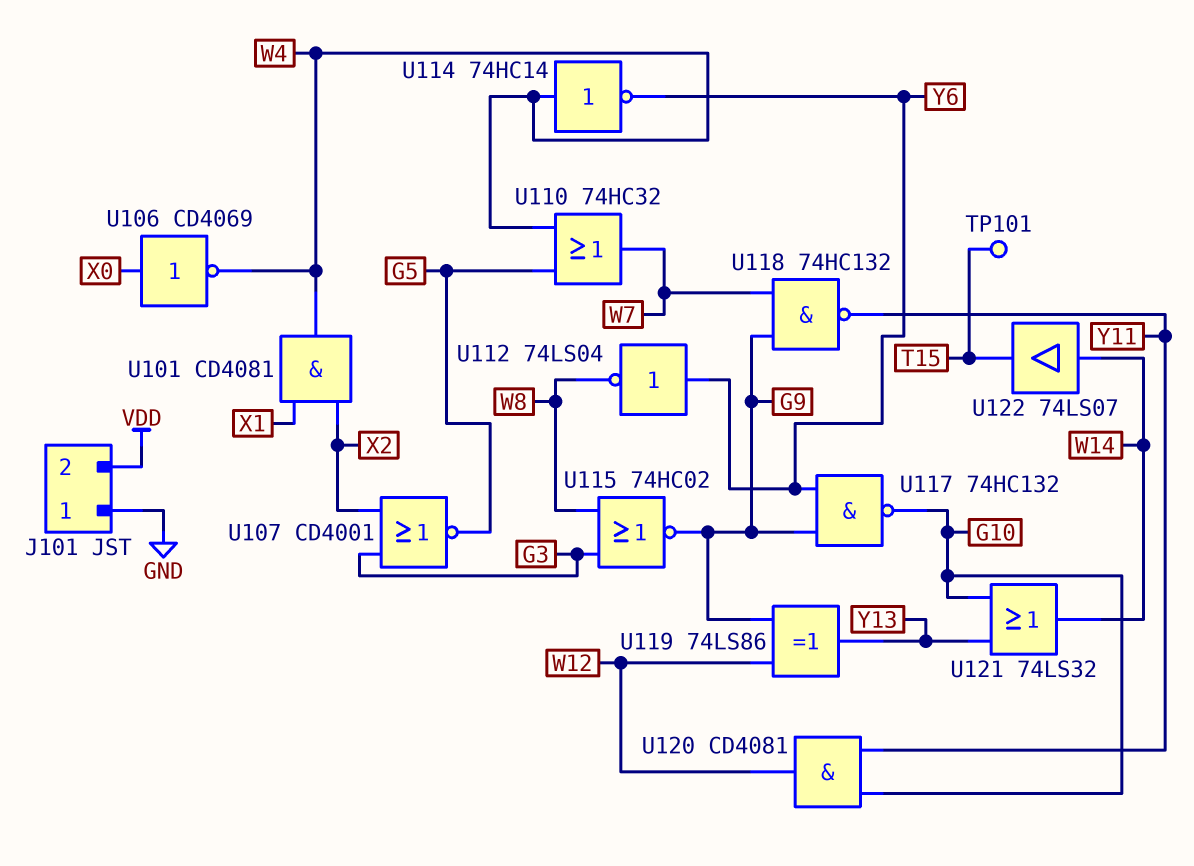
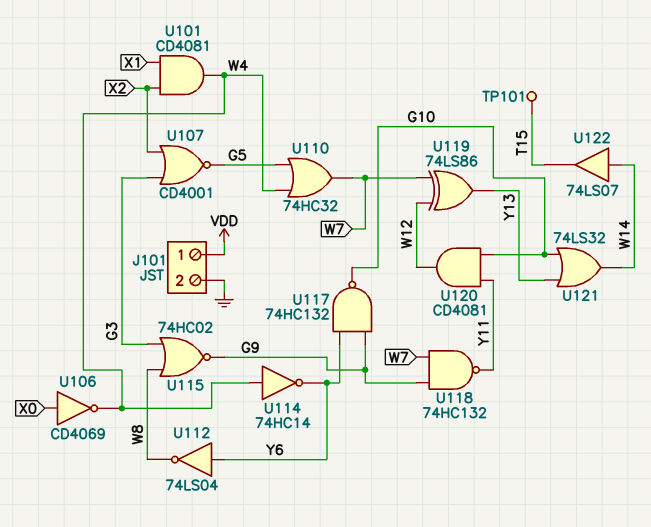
J101 pin 1: GND -> VDD
J101 pin 2: VDD -> GND
U119: XOR 74LS86 (in G9, in W12, out Y13) -> XOR 74LS86 (in W7, in W12, out Y13)

